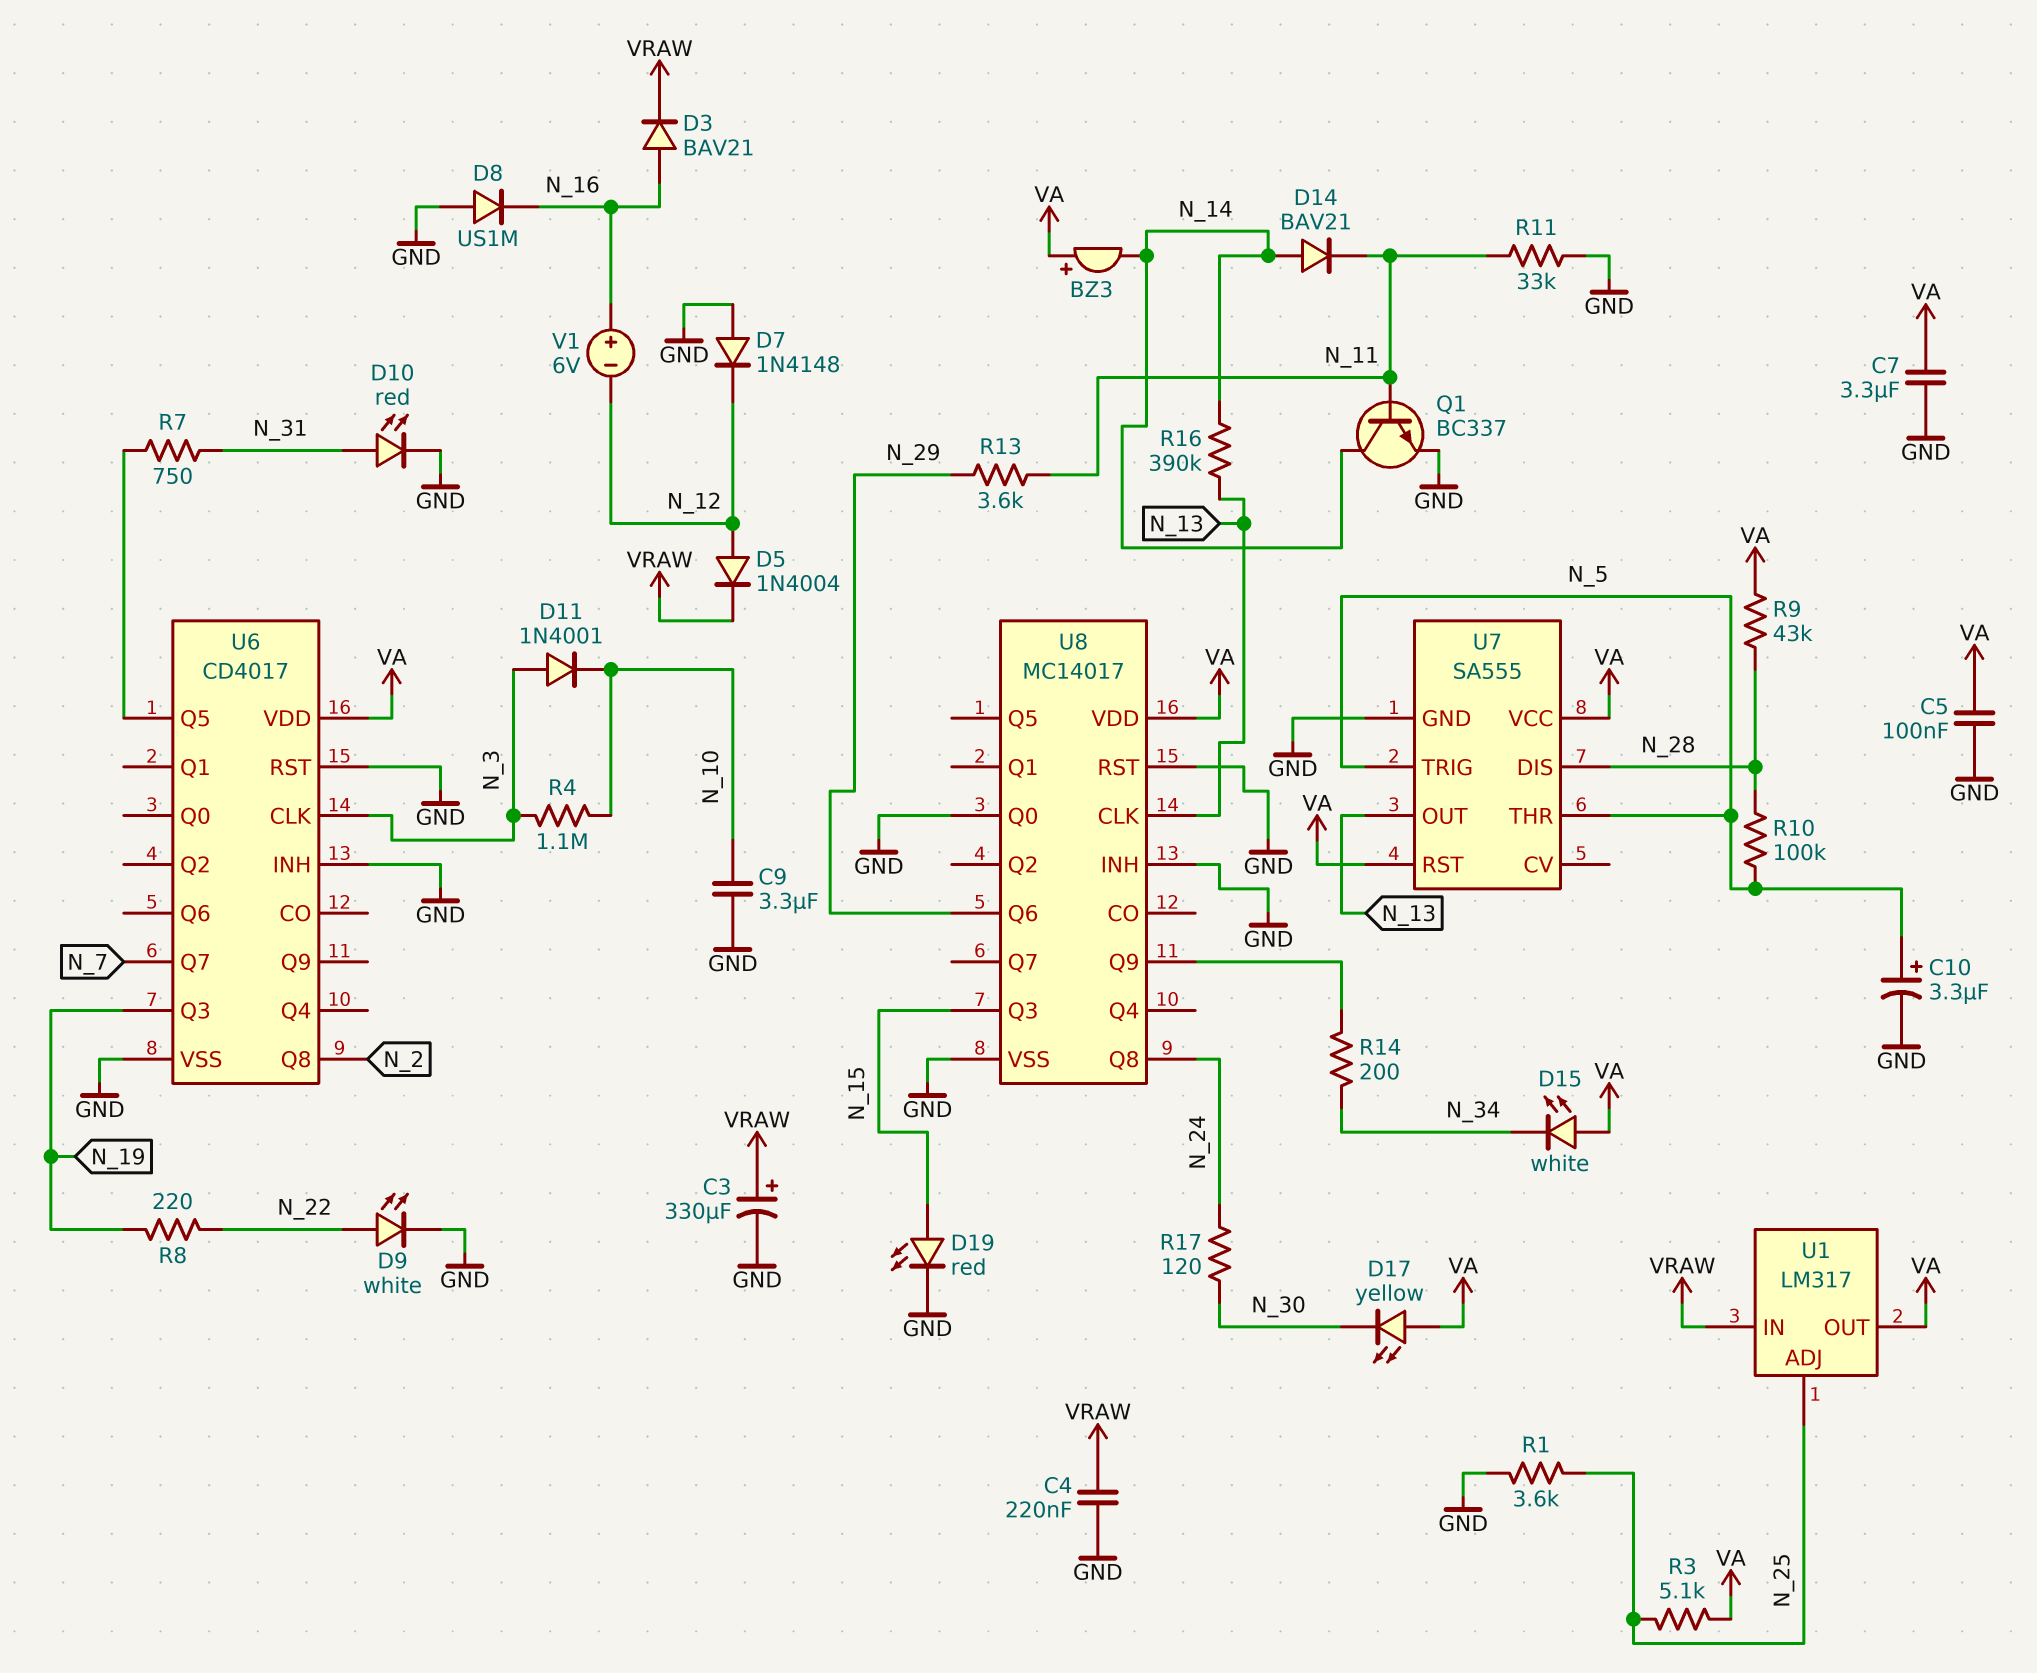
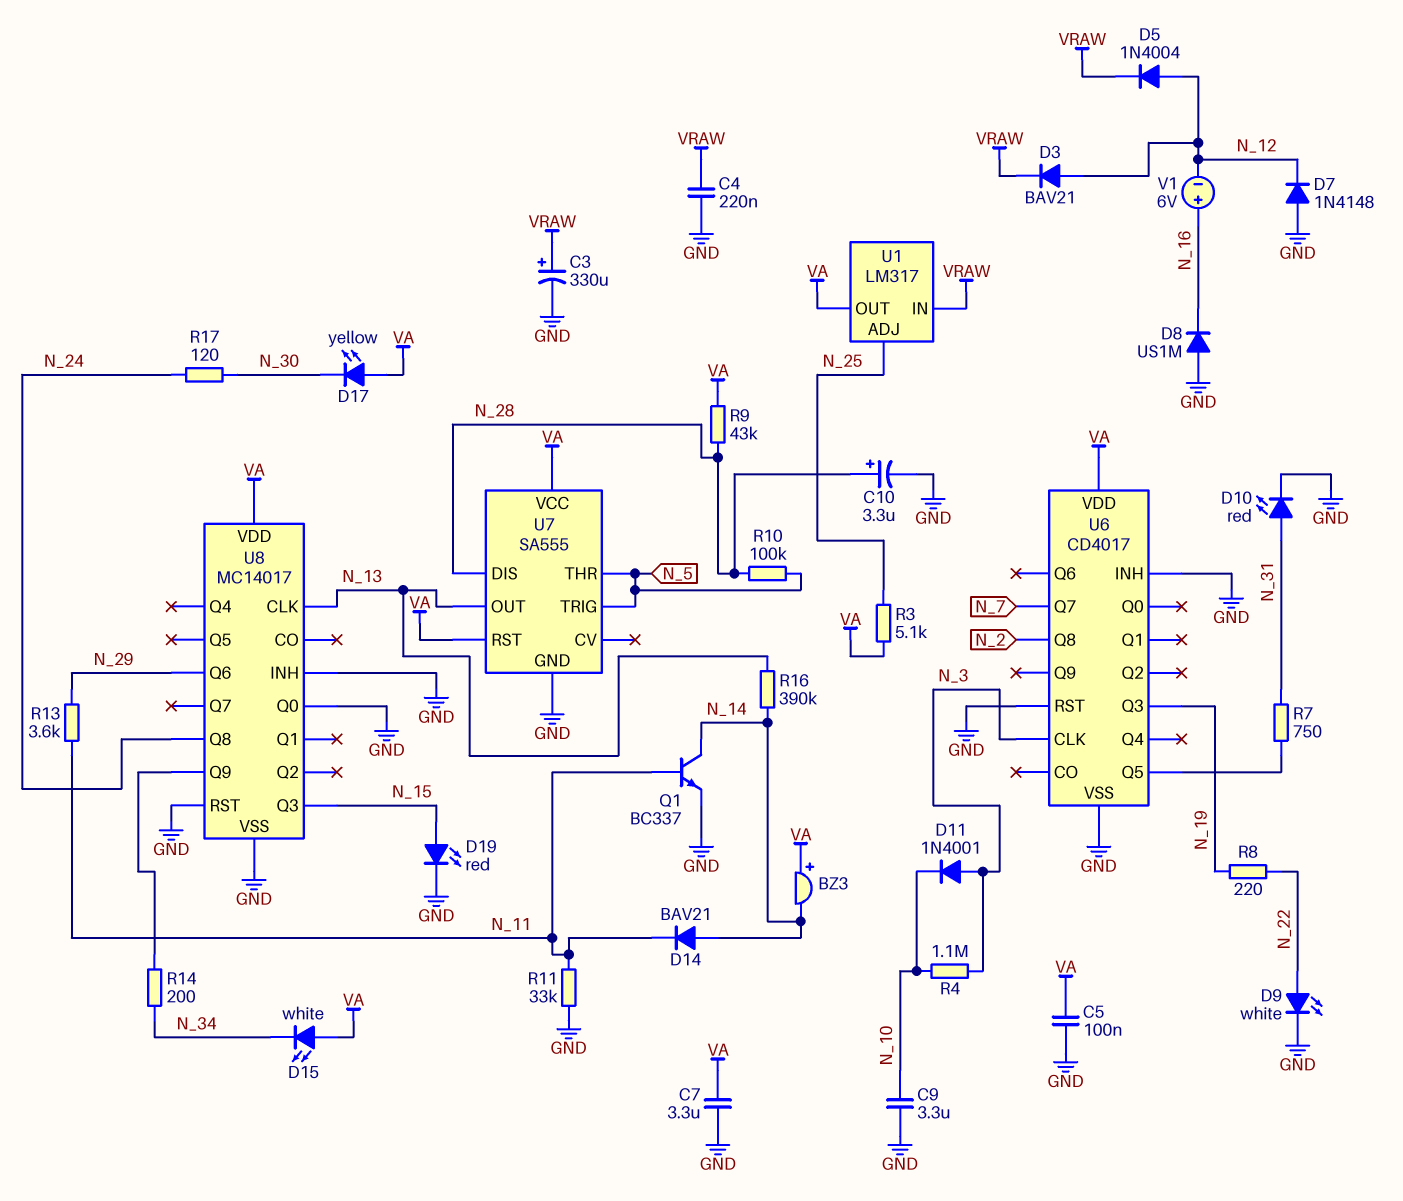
C10: 3.3uF (plus N_5, minus GND) -> 3.3uF (plus N_28, minus GND)
D3: diode BAV21 (A N_16, K VRAW) -> diode BAV21 (A N_12, K VRAW)
R1: 3.6k (GND, N_25) -> none

